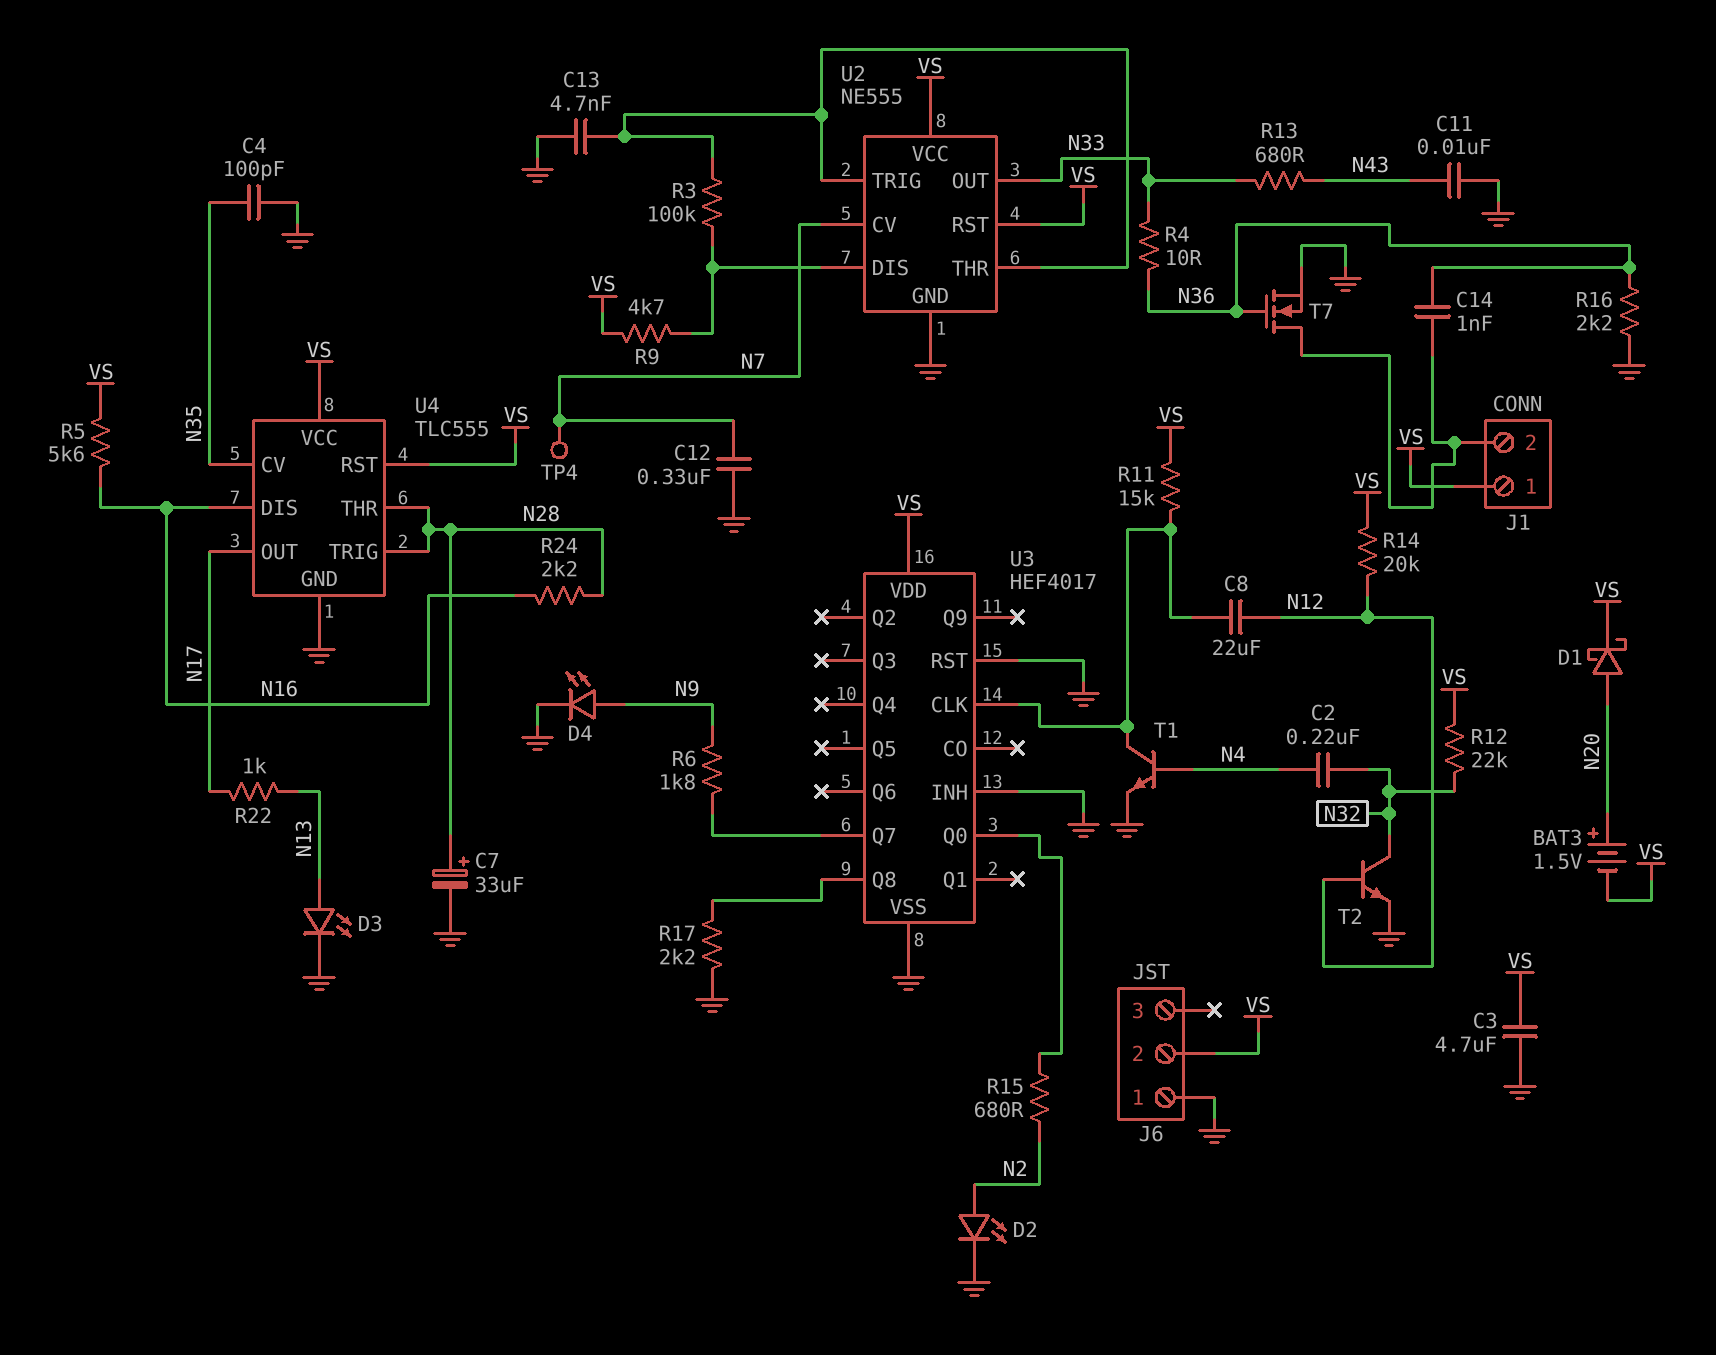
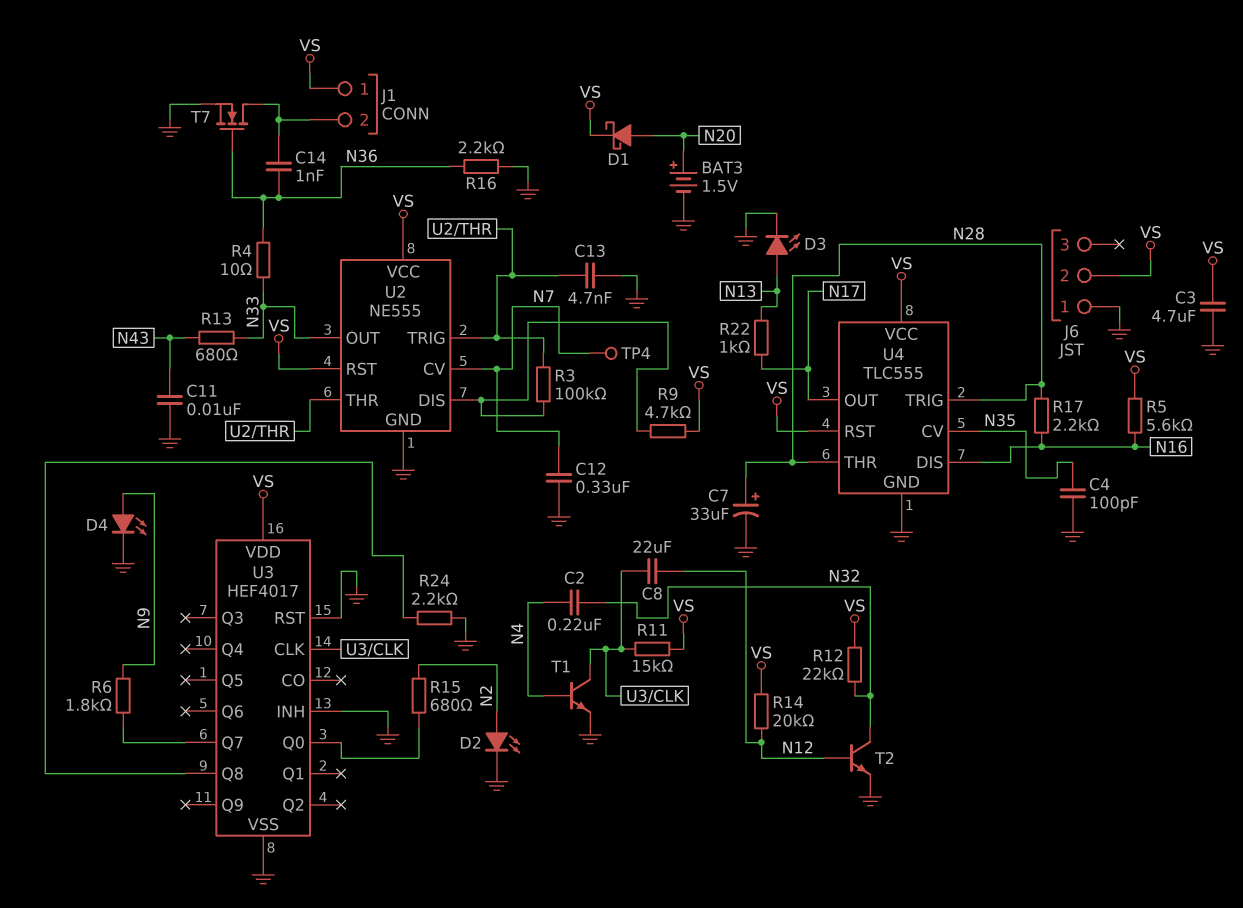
BAT3: 1.5V (plus N20, minus VS) -> 1.5V (plus N20, minus GND)
R17: 2.2k (GND, U3/Q8) -> 2.2k (N16, N28)
R24: 2.2k (N16, N28) -> 2.2k (GND, U3/Q8)

